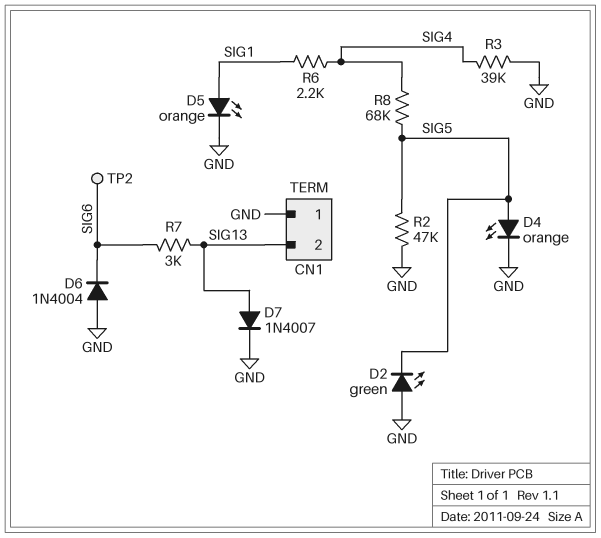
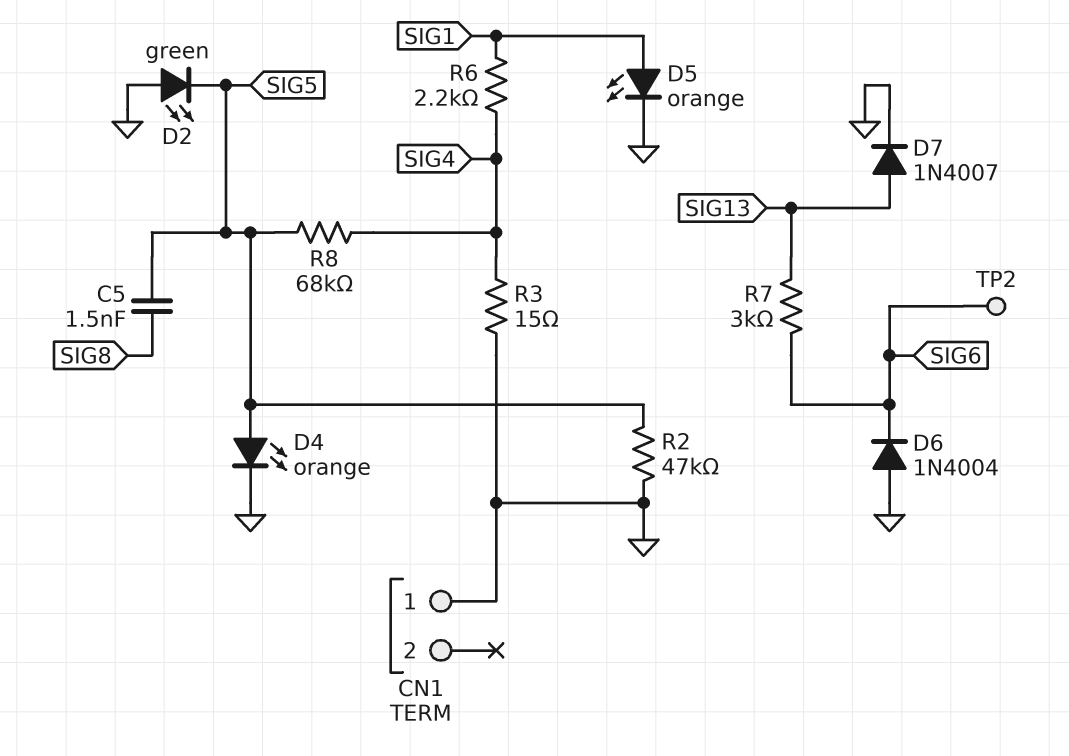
C5: none -> 1.5nF (SIG5, SIG8)
CN1 pin 2: SIG13 -> none
R3: 39k (GND, SIG4) -> 15 (GND, SIG4)

